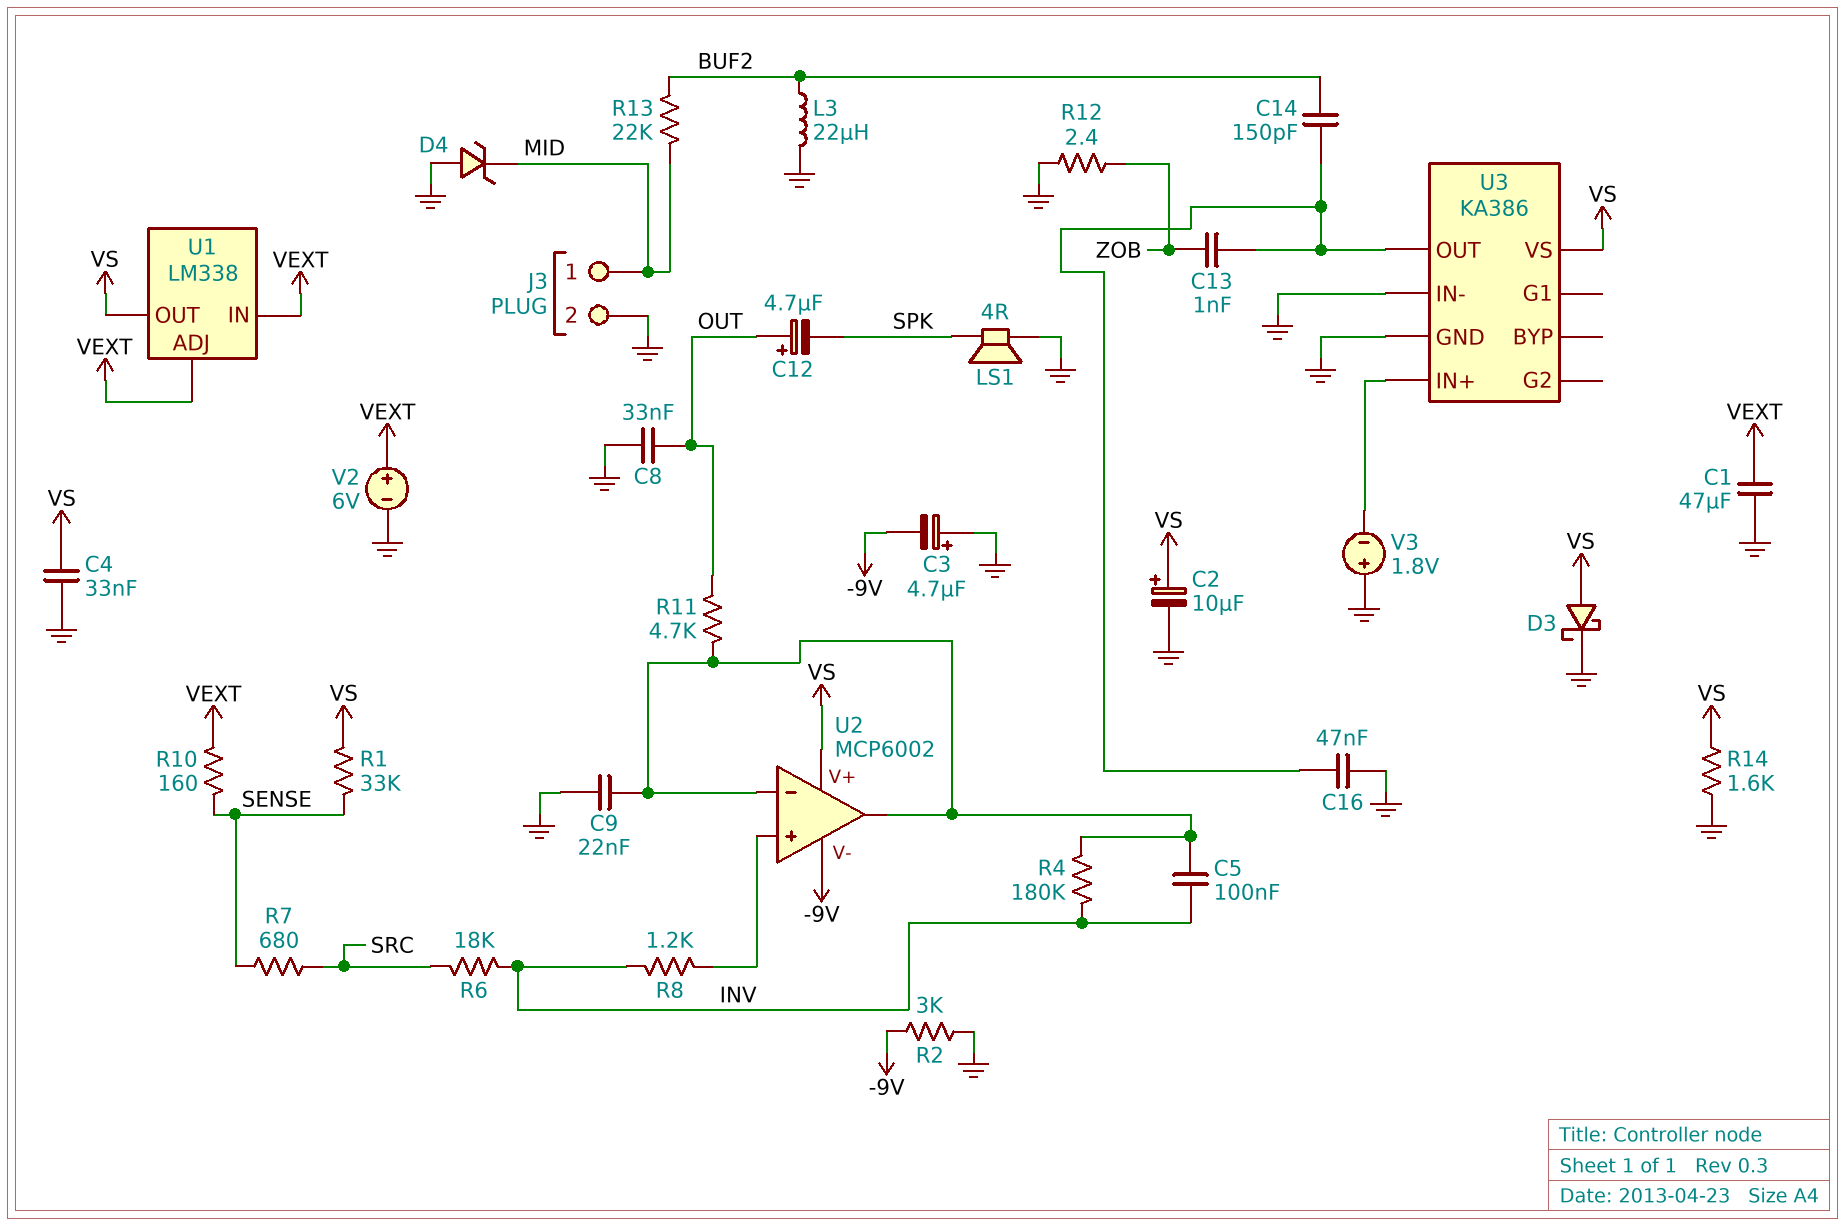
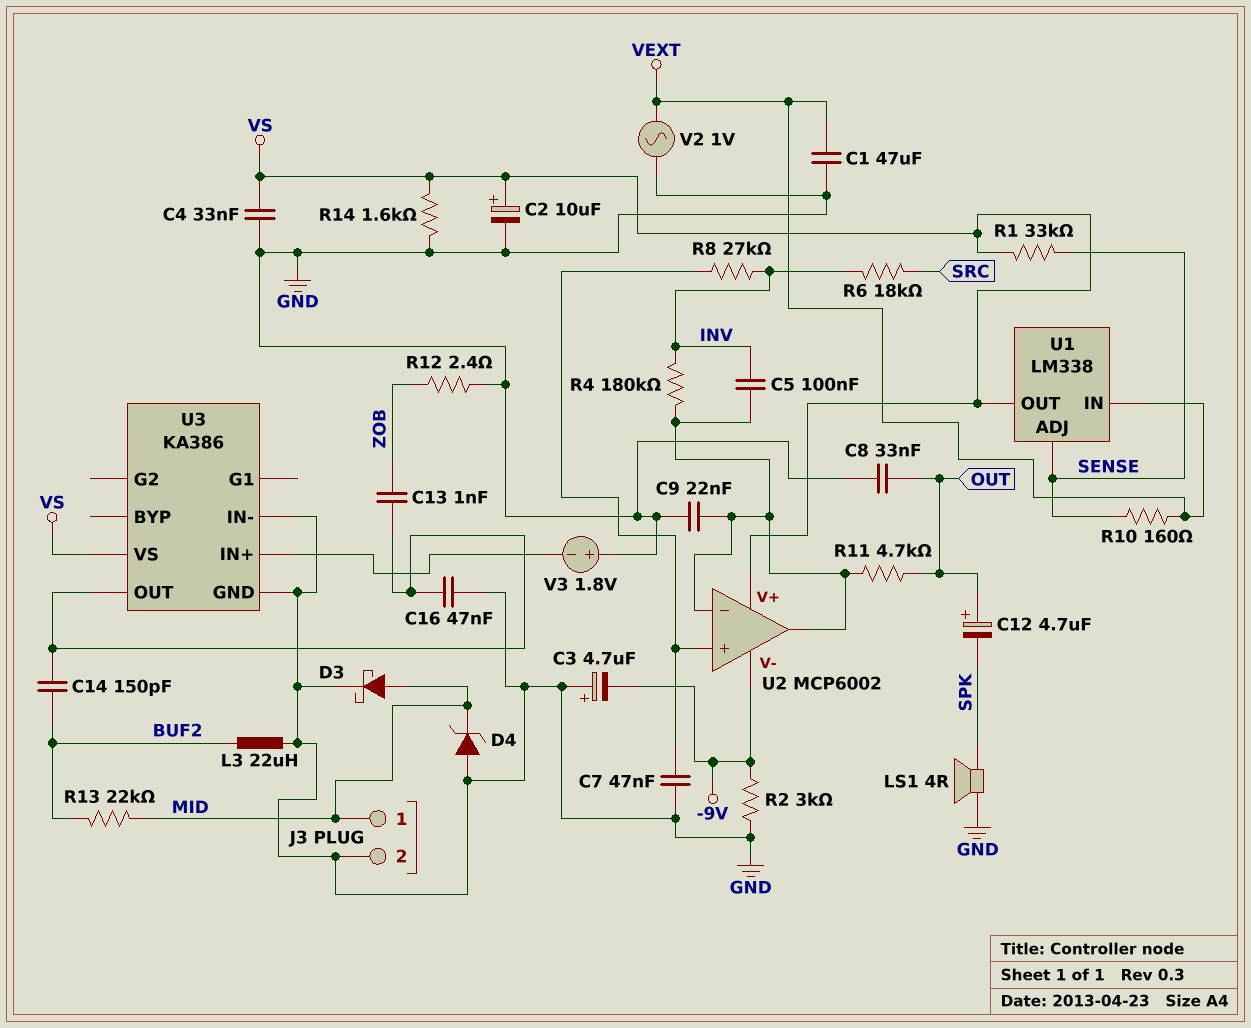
C7: none -> 47nF (GND, U2/in+)
D3: schottky (A VS, K GND) -> schottky (A MID, K GND)
R7: 680 (SENSE, SRC) -> none
R8: 1.2k (INV, U2/in+) -> 27k (INV, U2/in+)
U1 pin ADJ: VEXT -> SENSE
V2: 6V (plus VEXT, minus GND) -> AC 1V (GND, VEXT)

